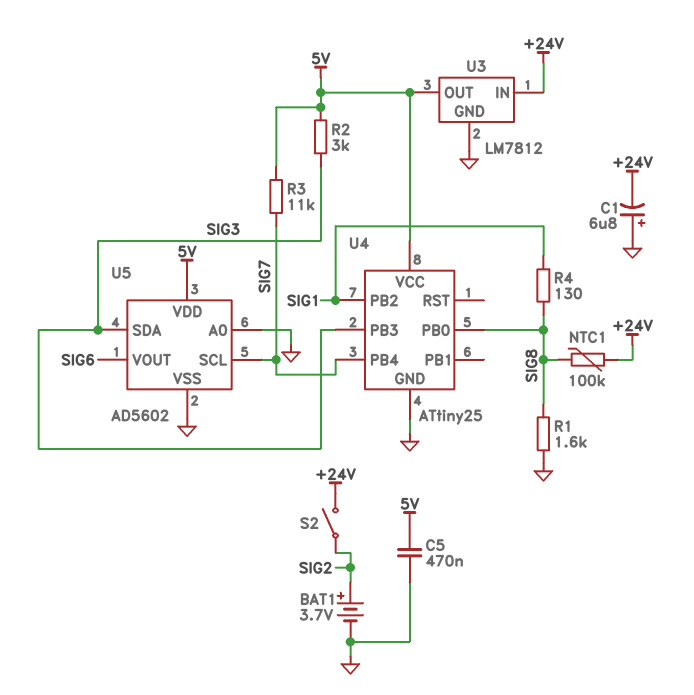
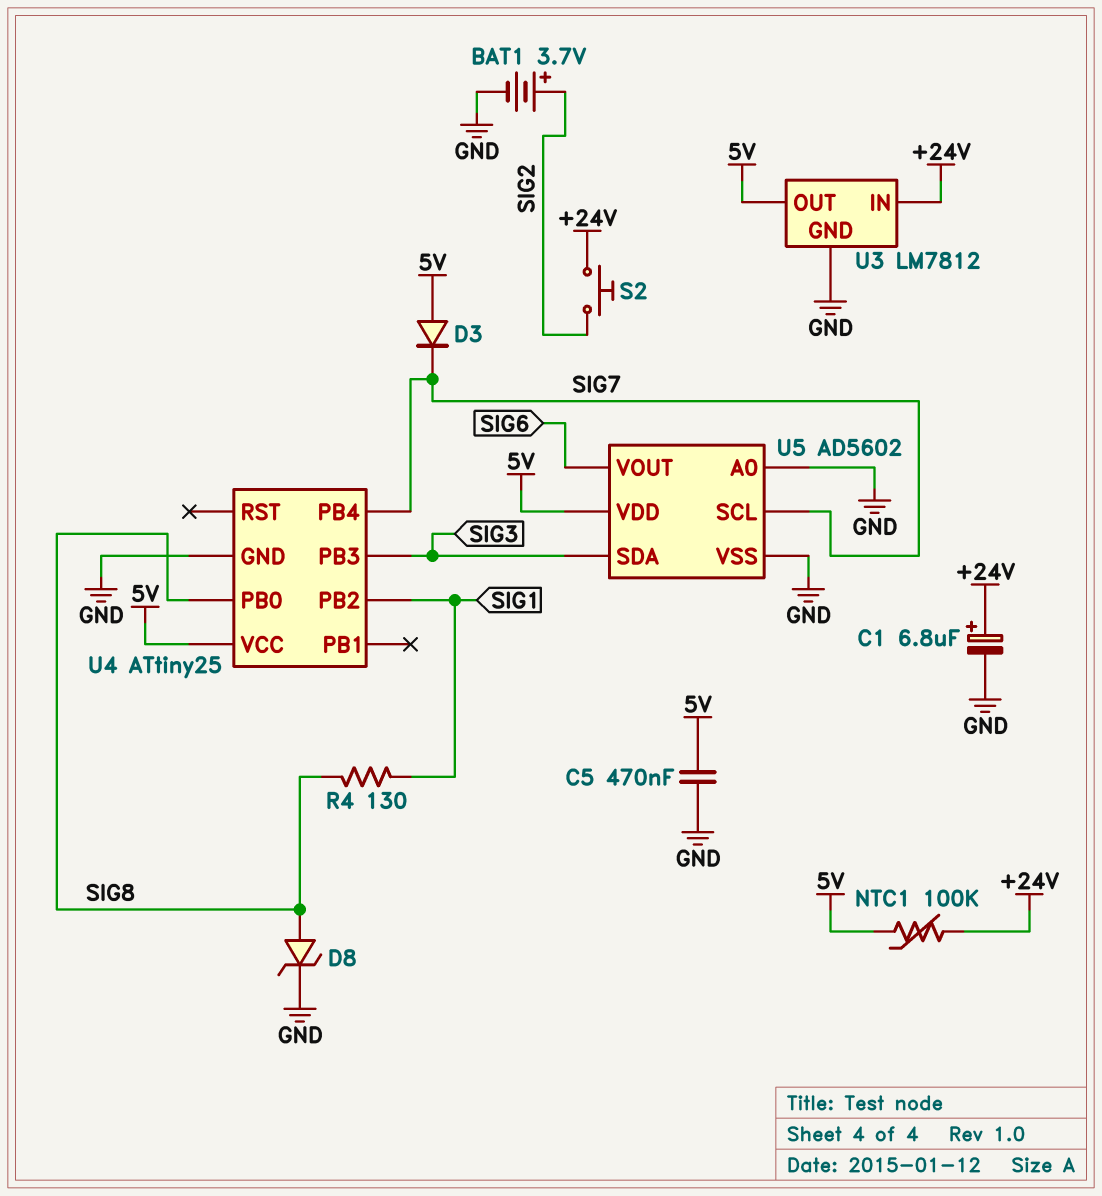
C1: 6.8uF (plus GND, minus +24V) -> 6.8uF (plus +24V, minus GND)
D3: none -> diode (A 5V, K SIG7)
D8: none -> zener (A SIG8, K GND)
NTC1: 100k (+24V, SIG8) -> 100k (+24V, 5V)
R1: 1.6k (GND, SIG8) -> none
R2: 3k (5V, SIG3) -> none
R3: 11k (5V, SIG7) -> none
S2: switch (+24V, SIG2) -> button (+24V, SIG2)

